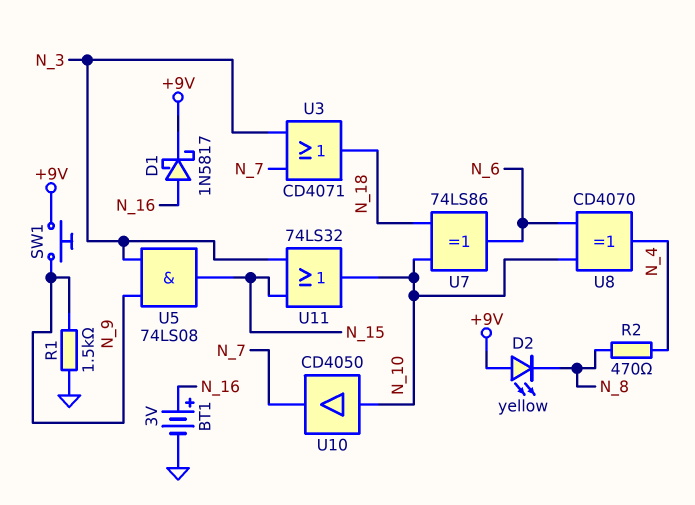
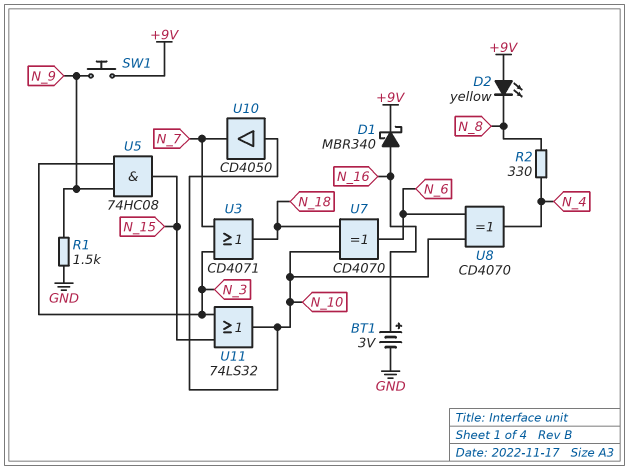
D1: schottky 1N5817 (A N_16, K +9V) -> schottky MBR340 (A N_16, K +9V)
R2: 470 (N_4, N_8) -> 330 (N_4, N_8)
U5: AND 74LS08 (in N_3, in N_9, out N_15) -> AND 74HC08 (in N_3, in N_9, out N_15)
U7: XOR 74LS86 (in N_10, in N_18, out N_6) -> XOR CD4070 (in N_10, in N_18, out N_6)

